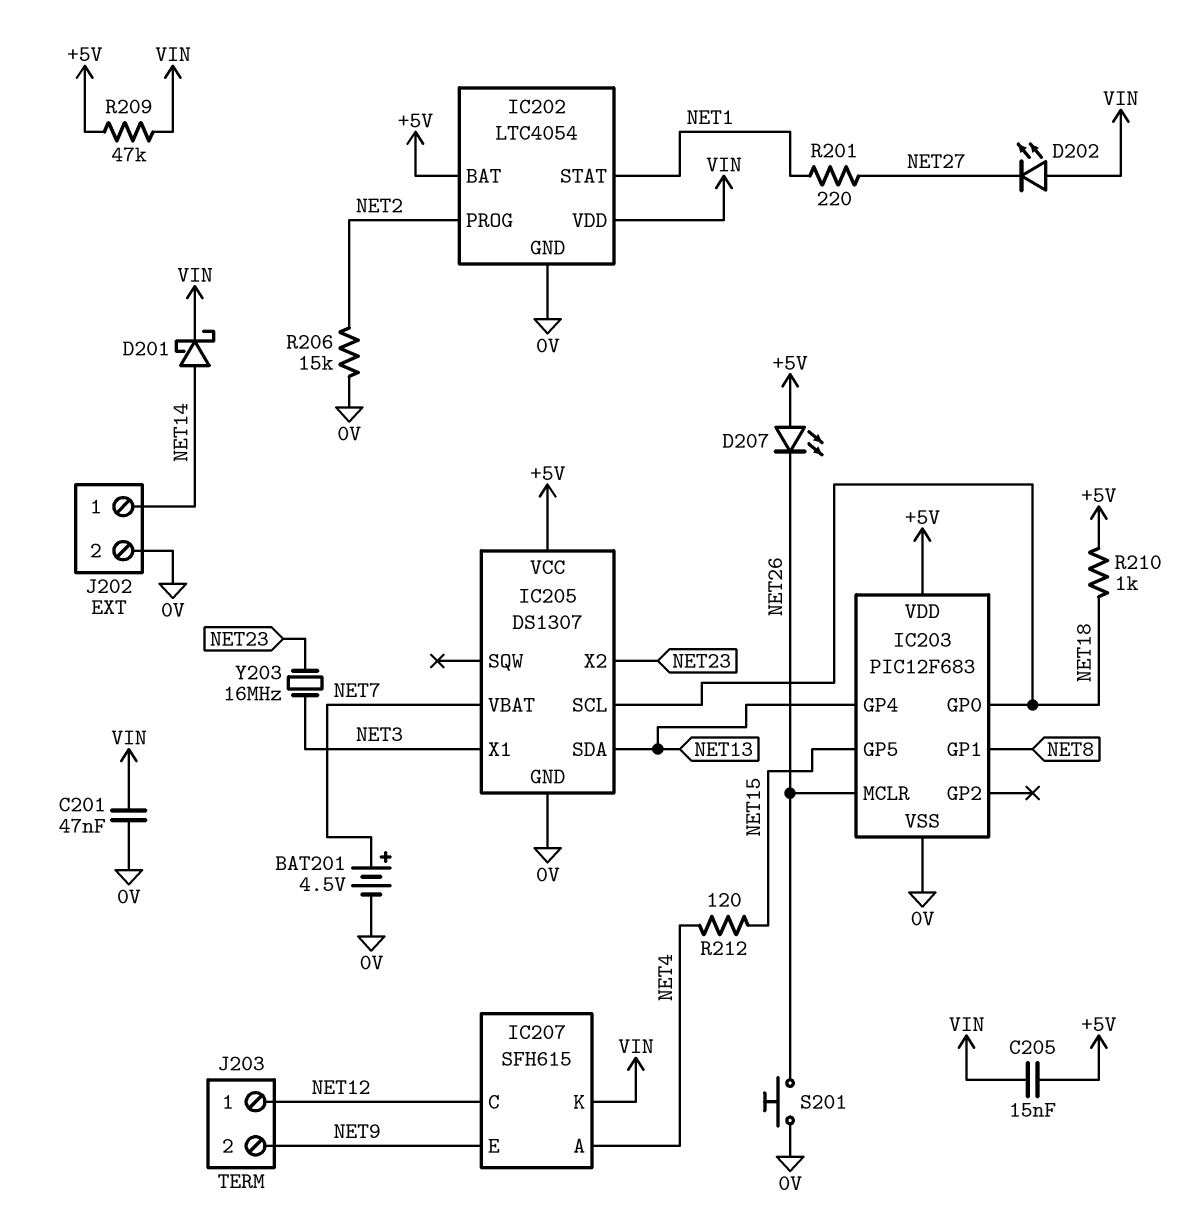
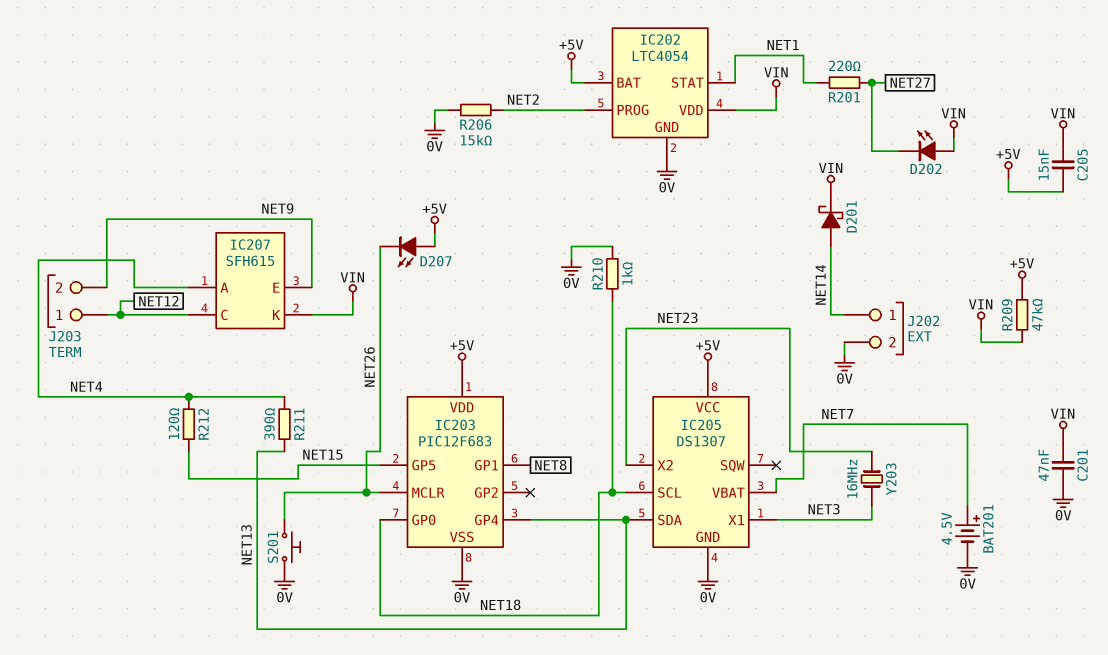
R210: 1k (+5V, NET18) -> 1k (0V, NET18)
R211: none -> 390 (NET4, NET13)

